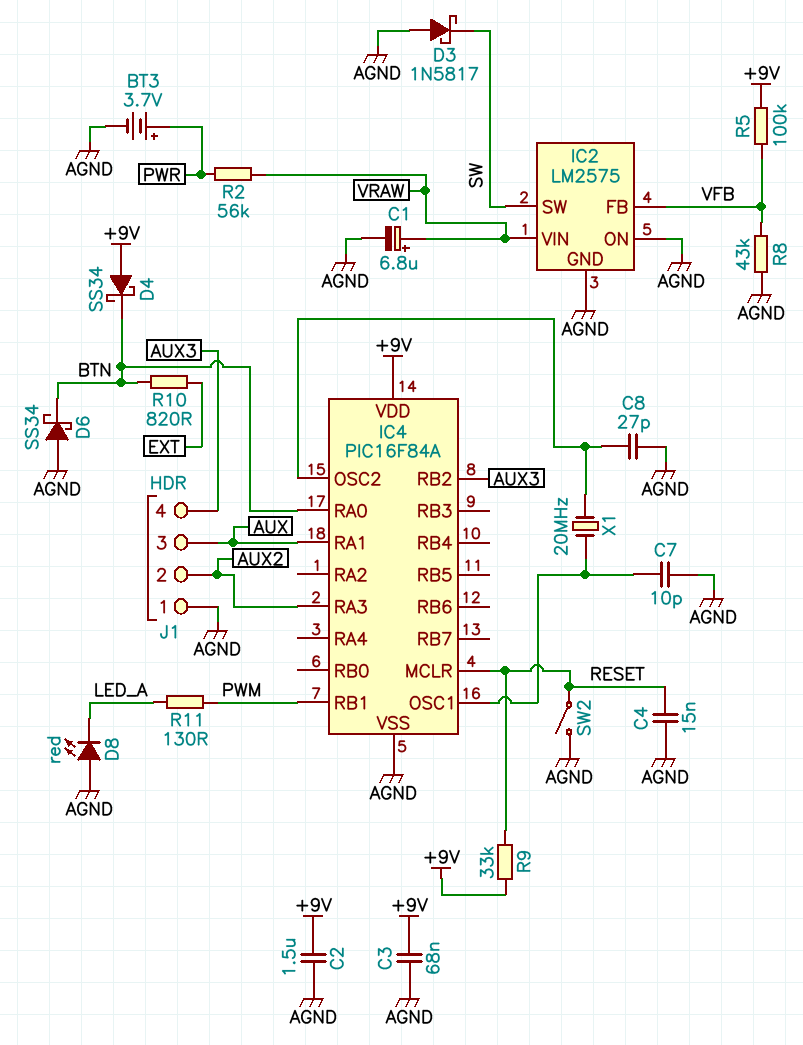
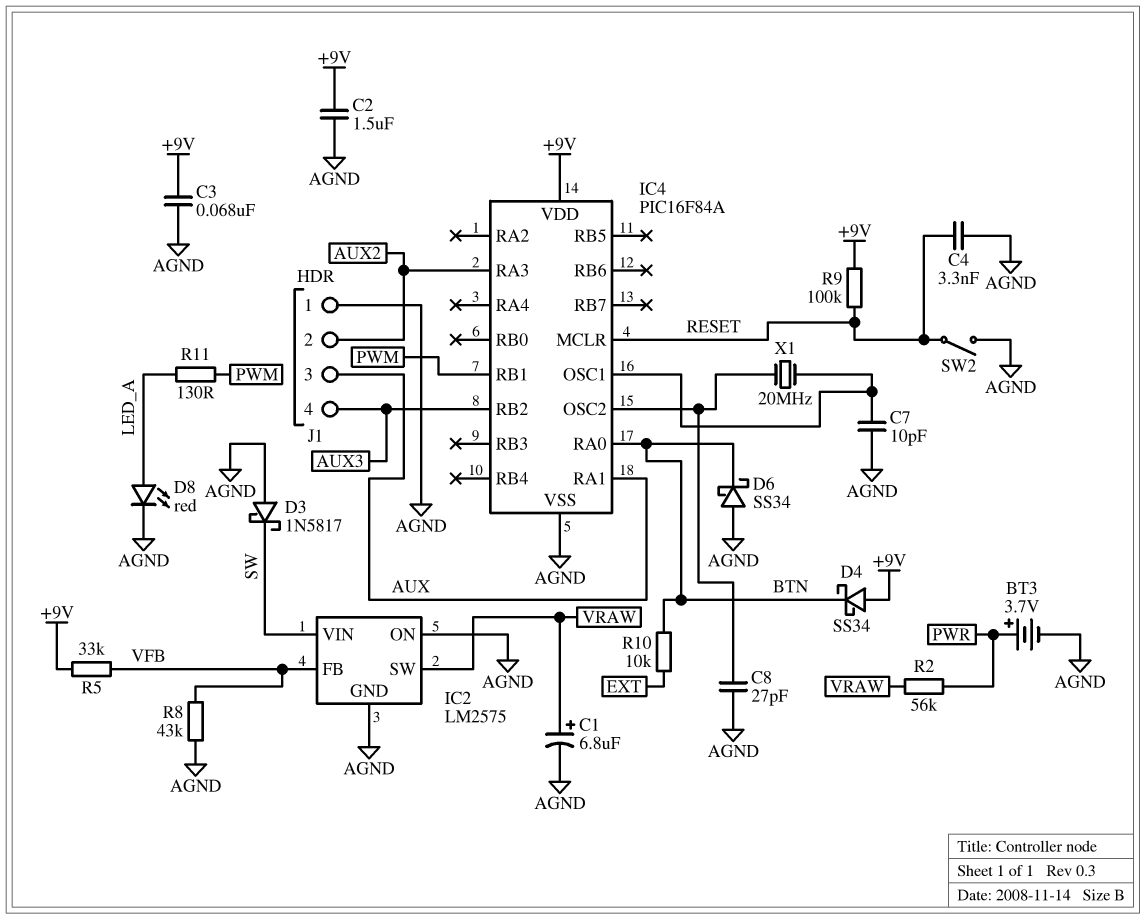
C4: 15nF (AGND, RESET) -> 3.3nF (AGND, RESET)
D8: LED red (A AGND, K LED_A) -> LED red (A LED_A, K AGND)
IC2 pin SW: SW -> VRAW
IC2 pin VIN: VRAW -> SW
R5: 100k (+9V, VFB) -> 33k (+9V, VFB)
R9: 33k (+9V, RESET) -> 100k (+9V, RESET)
R10: 820 (BTN, EXT) -> 10k (BTN, EXT)

